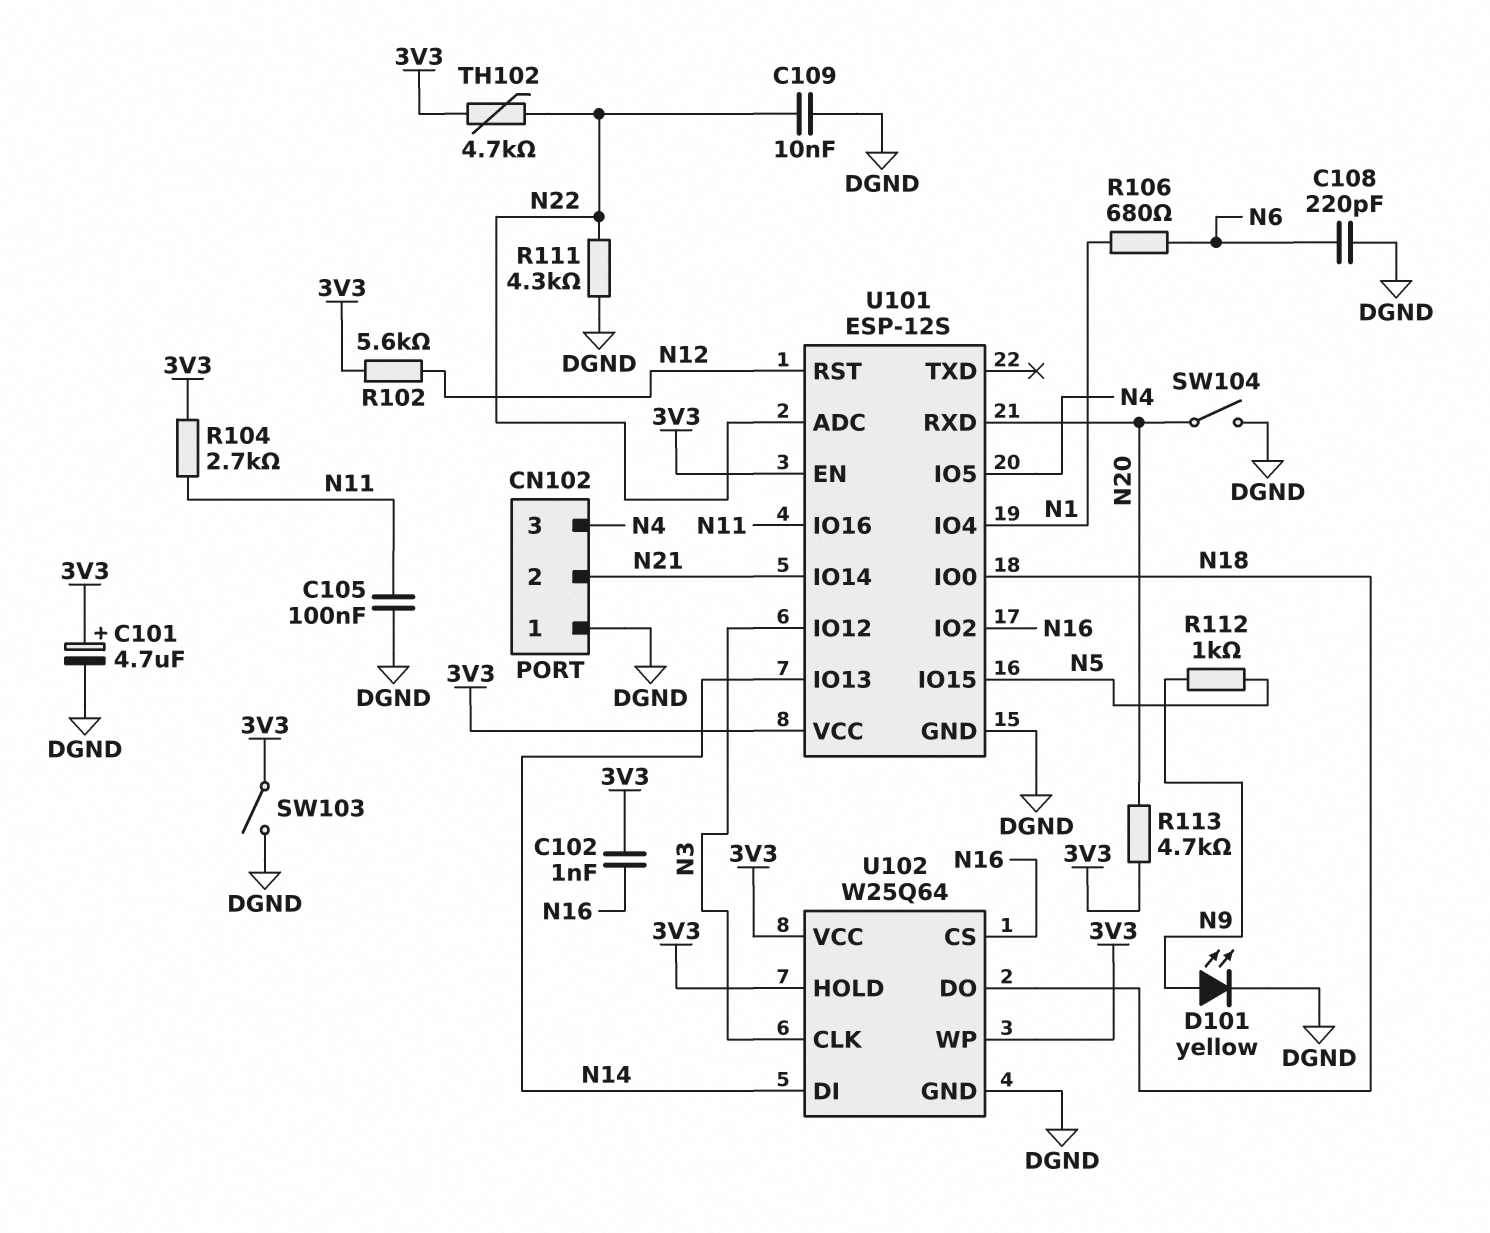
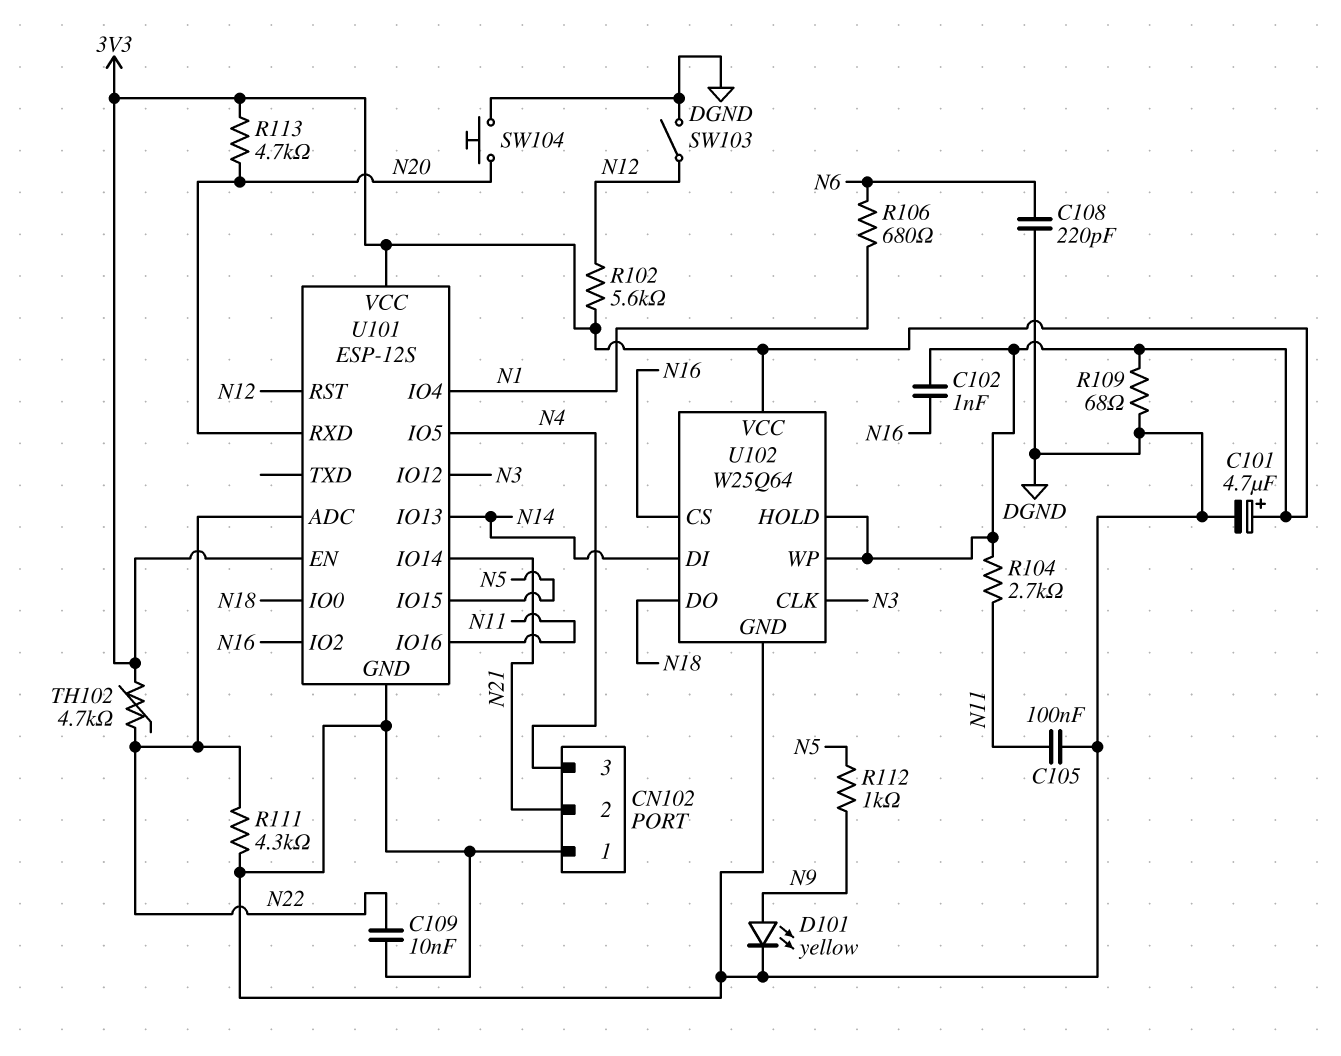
R109: none -> 68 (3V3, DGND)
SW103: switch (3V3, DGND) -> switch (DGND, N12)
SW104: switch (DGND, N20) -> button (DGND, N20)

